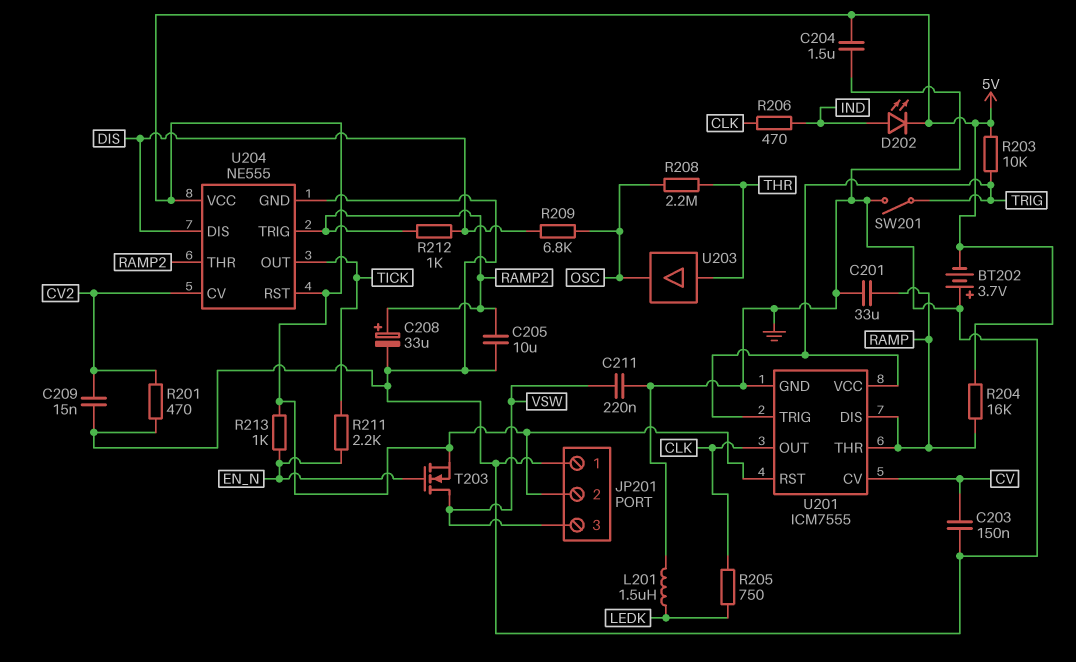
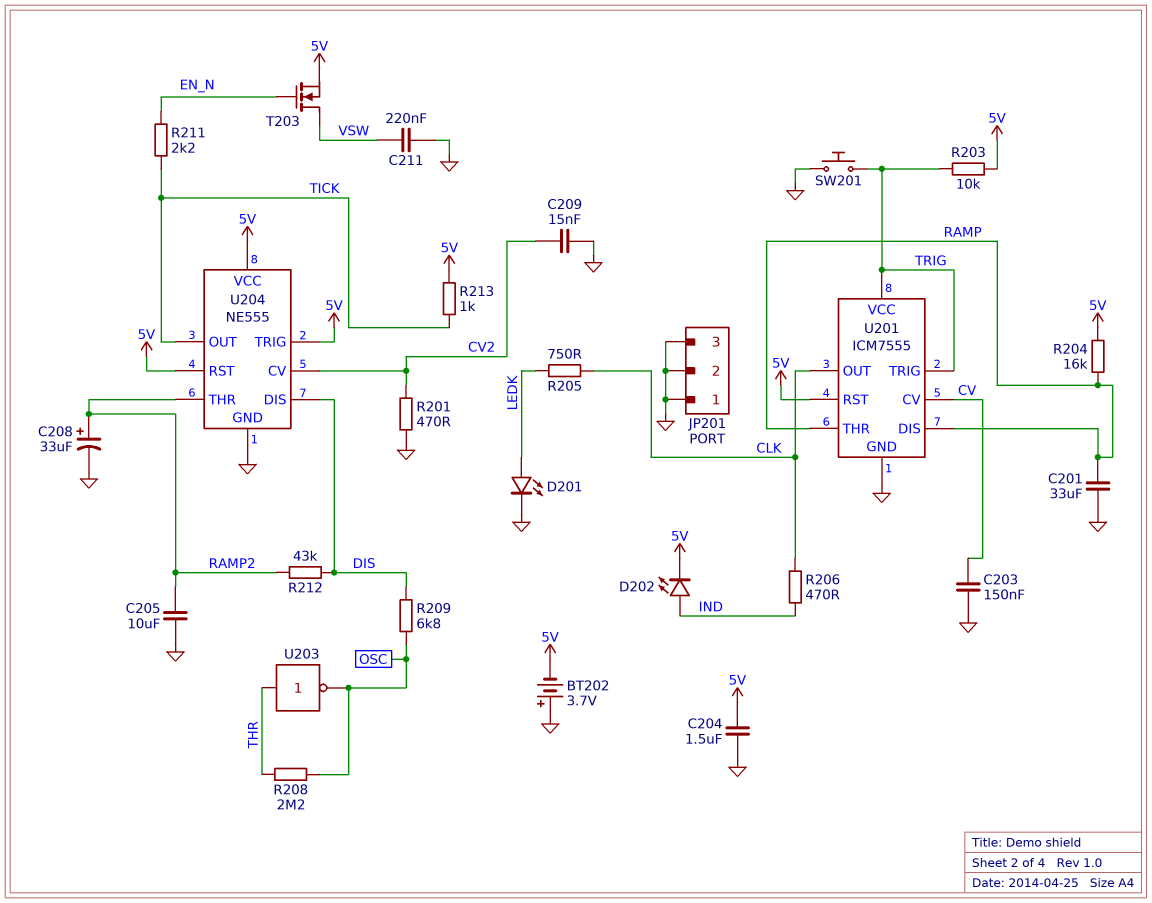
D201: none -> LED (A LEDK, K GND)
JP201 pin 2: 5V -> GND
JP201 pin 3: VSW -> GND
L201: 1.5uH (GND, LEDK) -> none
R212: 1k (DIS, RAMP2) -> 43k (DIS, RAMP2)
R213: 1k (5V, EN_N) -> 1k (5V, TICK)
SW201: switch (GND, TRIG) -> button (GND, TRIG)
U203: buffer (in THR, out OSC) -> NOT (in THR, out OSC)
U204 pin TRIG: RAMP2 -> 5V

